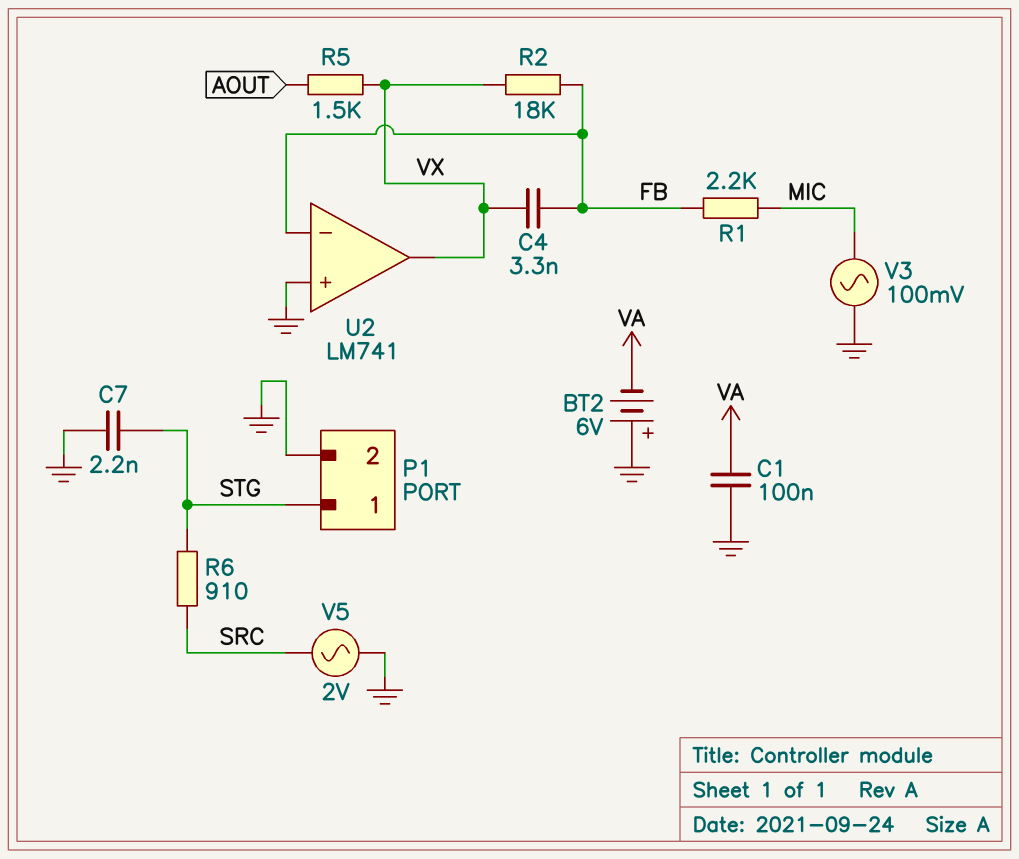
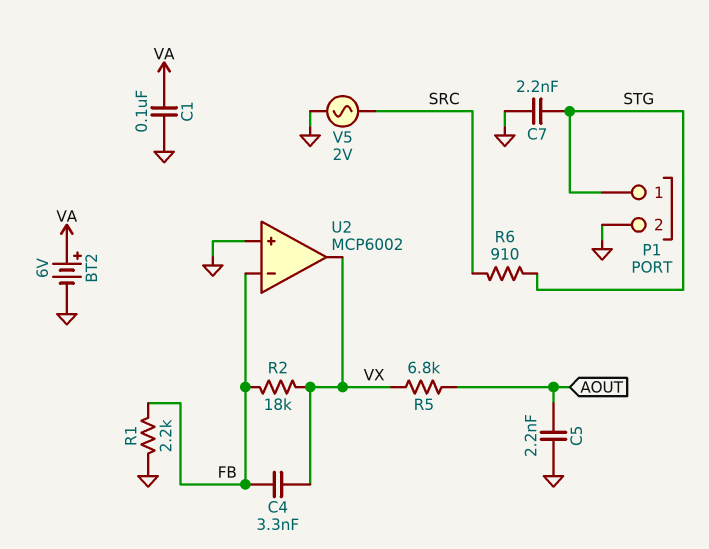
BT2: 6V (plus GND, minus VA) -> 6V (plus VA, minus GND)
C5: none -> 2.2nF (AOUT, GND)
R1: 2.2k (FB, MIC) -> 2.2k (FB, GND)
R5: 1.5k (AOUT, VX) -> 6.8k (AOUT, VX)
U2: LM741 -> MCP6002
V3: AC 100mV (GND, MIC) -> none

